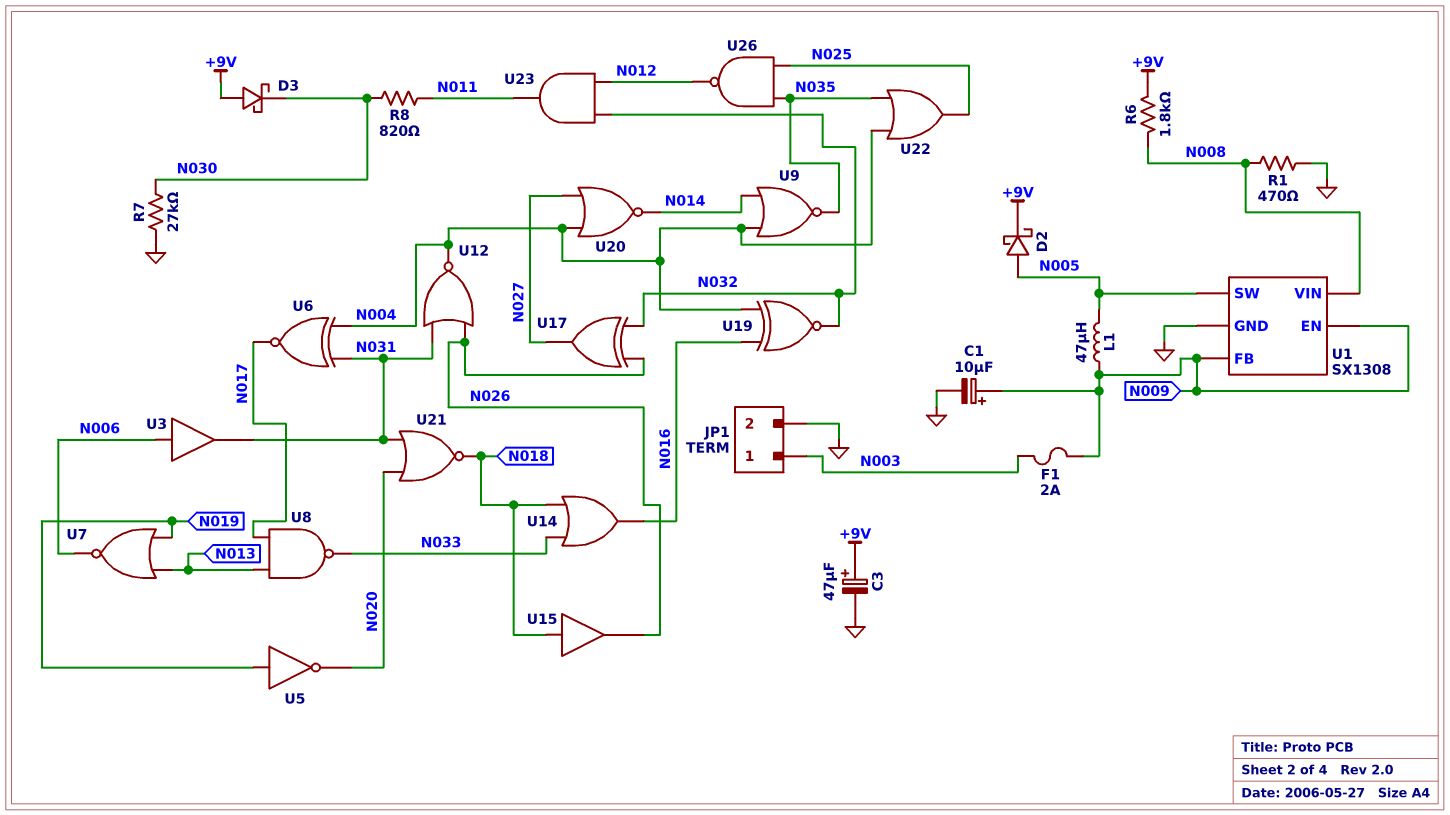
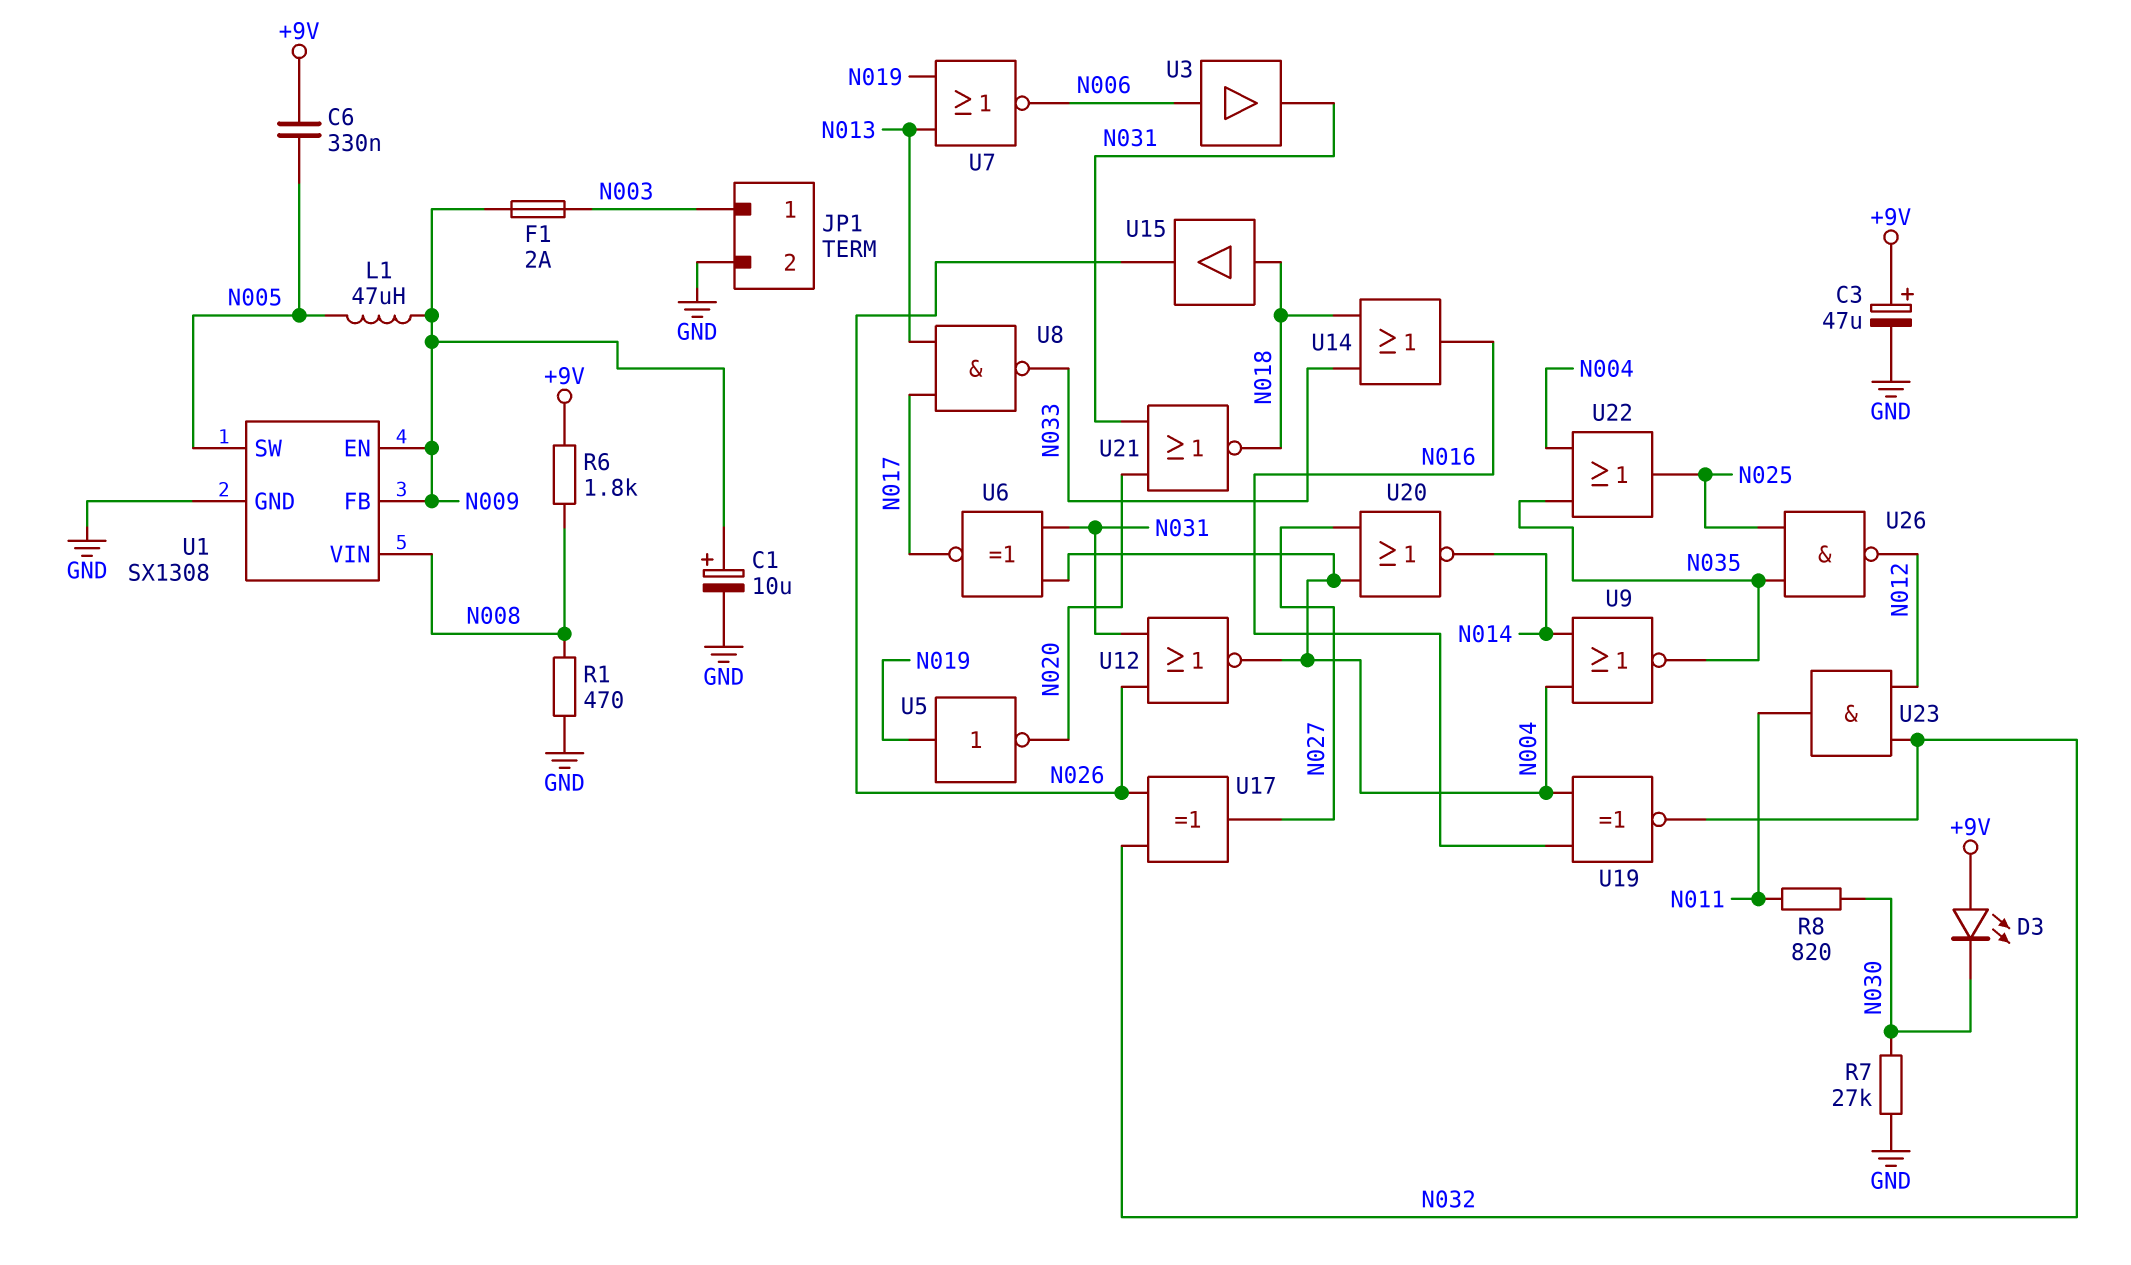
C6: none -> 330nF (+9V, N005)
D2: schottky (A N005, K +9V) -> none
D3: schottky (A +9V, K N030) -> LED (A +9V, K N030)

